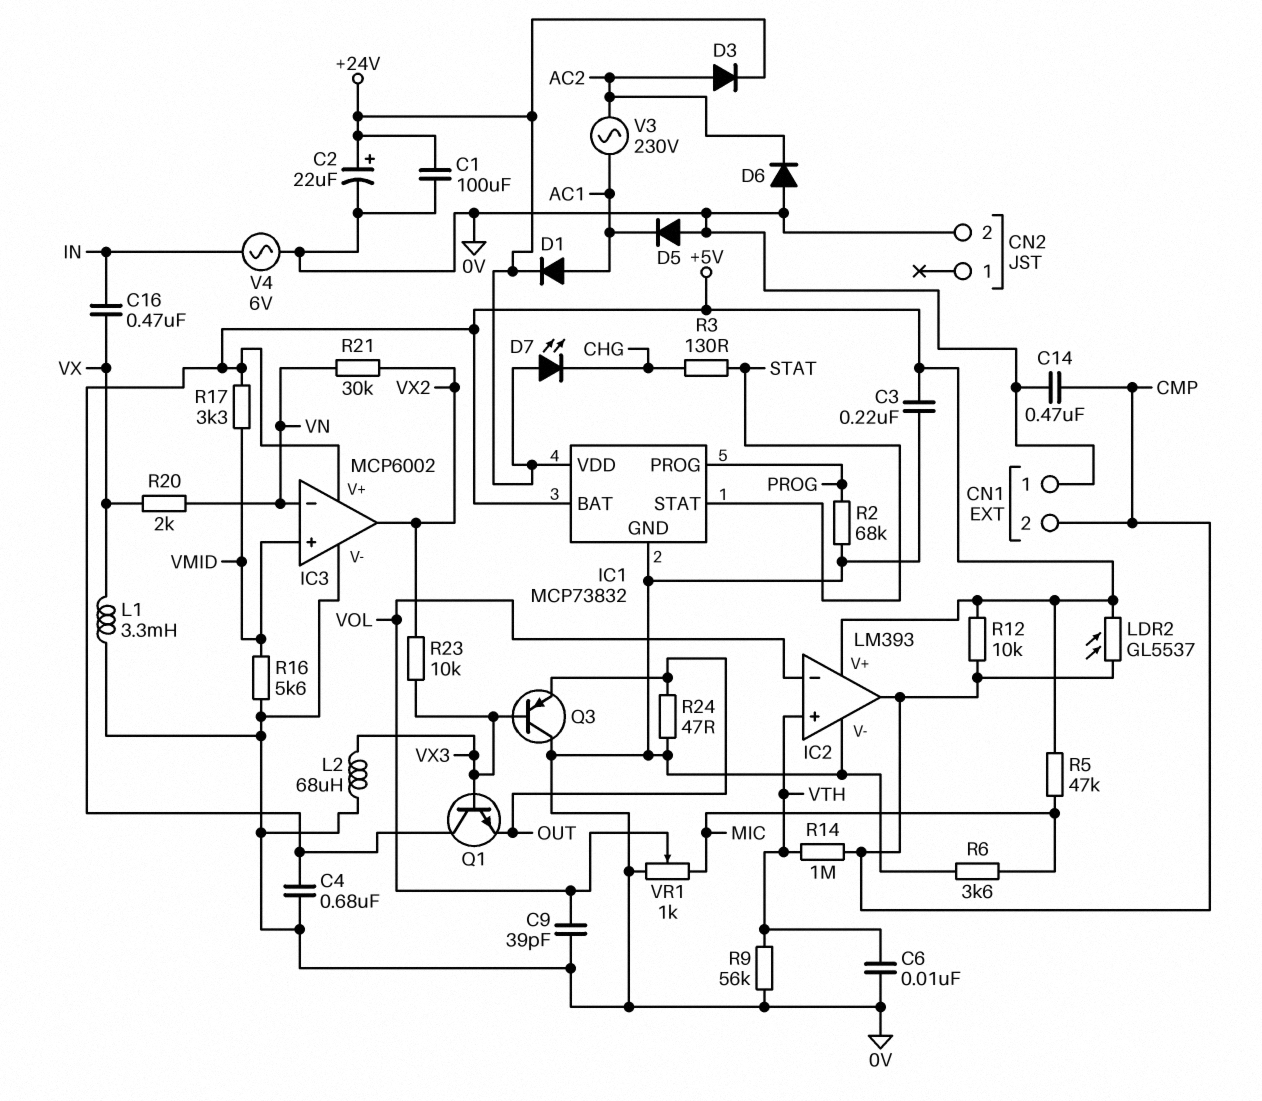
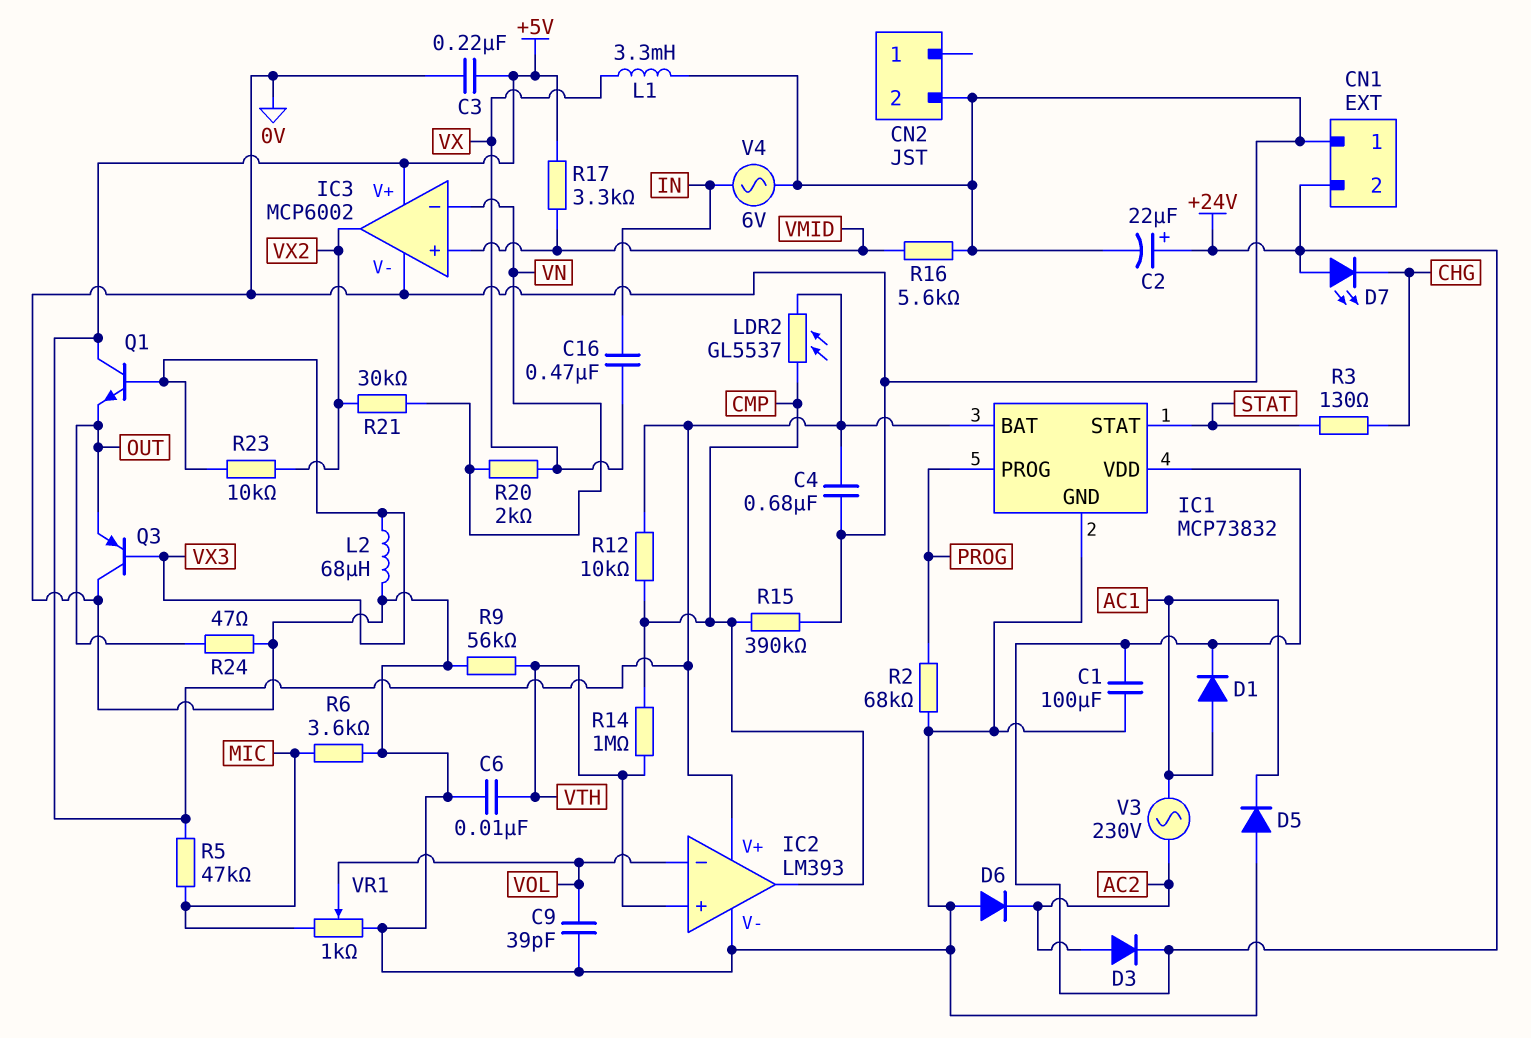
C14: 470nF (0V, CMP) -> none
CN1 pin 2: CMP -> +24V
R15: none -> 390k (0V, CMP)

